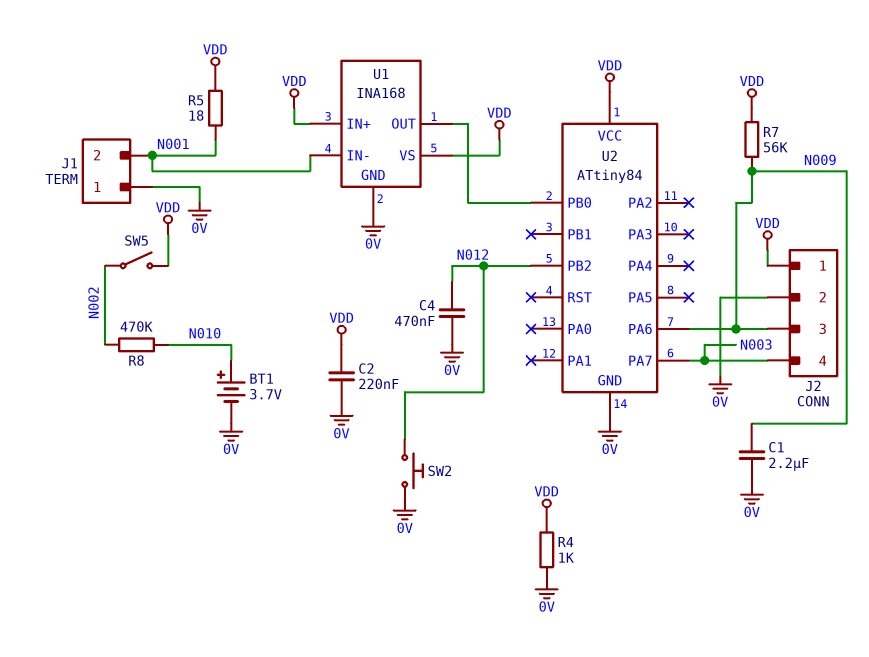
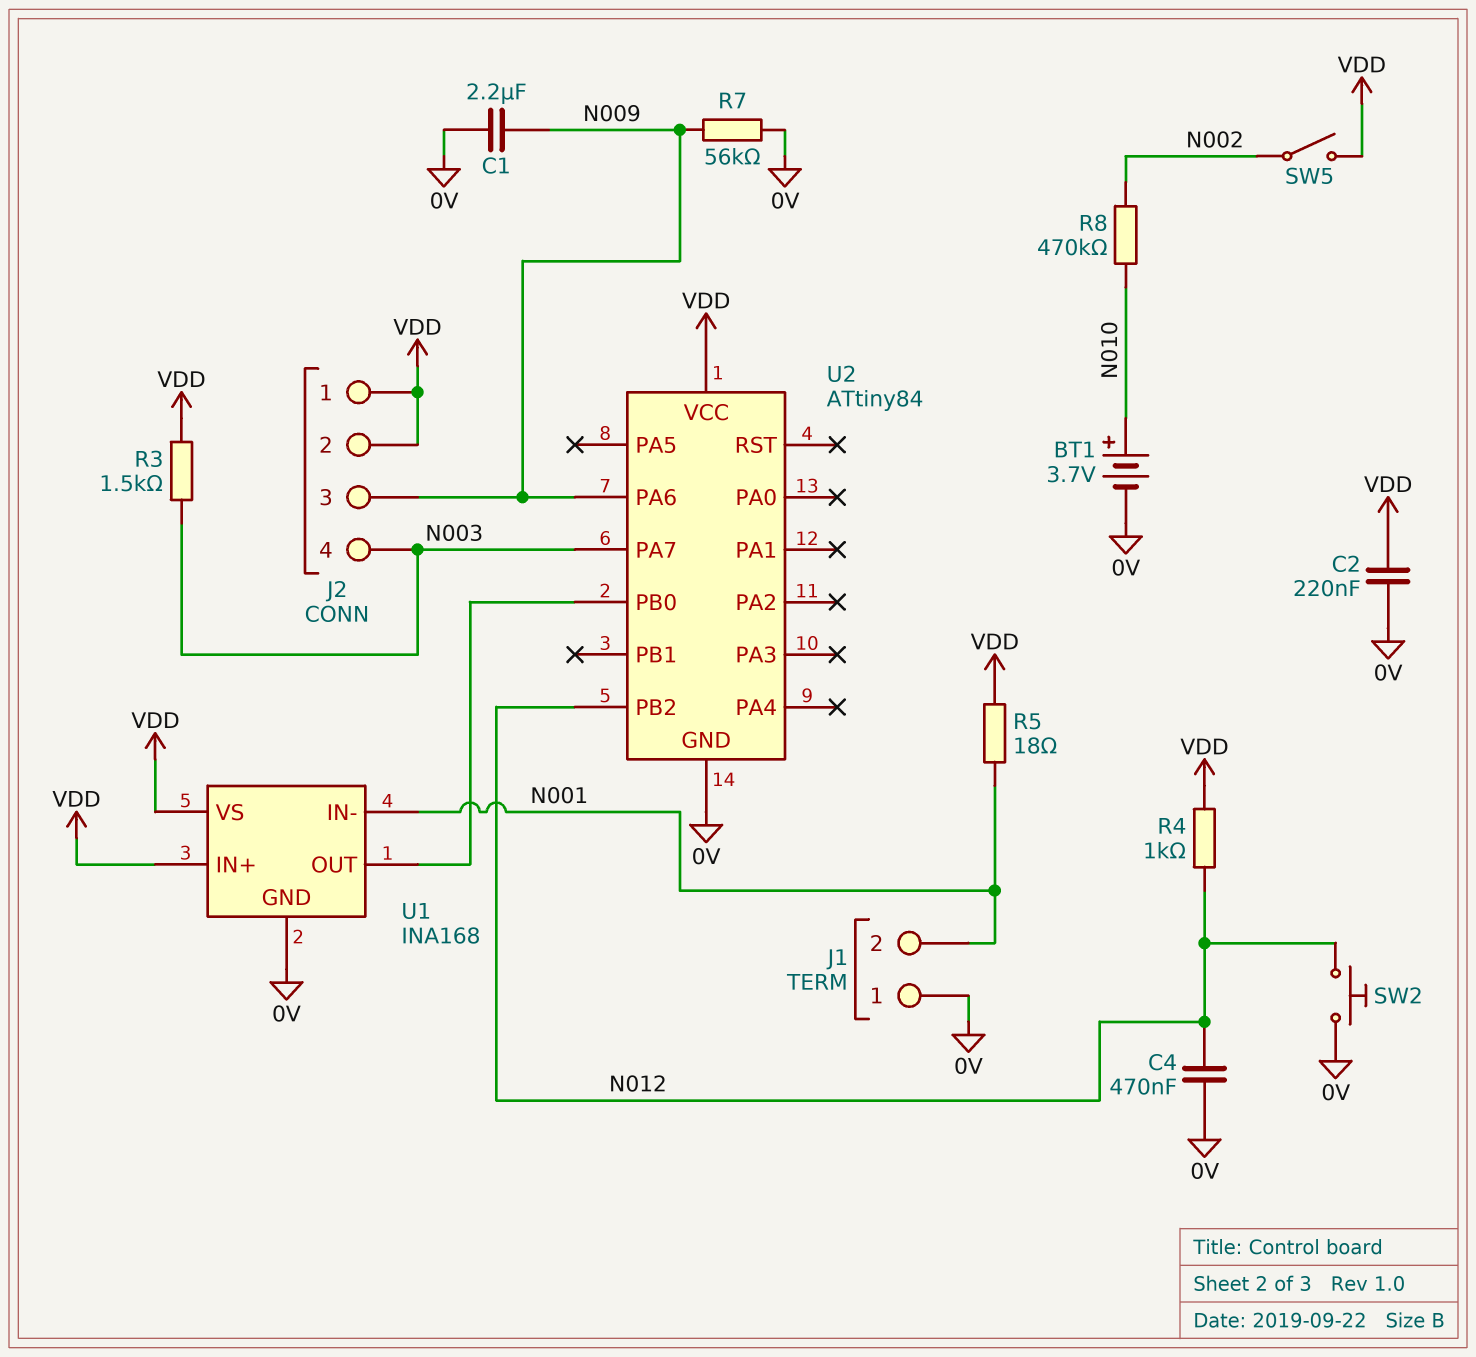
J2 pin 2: 0V -> VDD
R3: none -> 1.5k (N003, VDD)
R4: 1k (0V, VDD) -> 1k (N012, VDD)
R7: 56k (N009, VDD) -> 56k (0V, N009)

